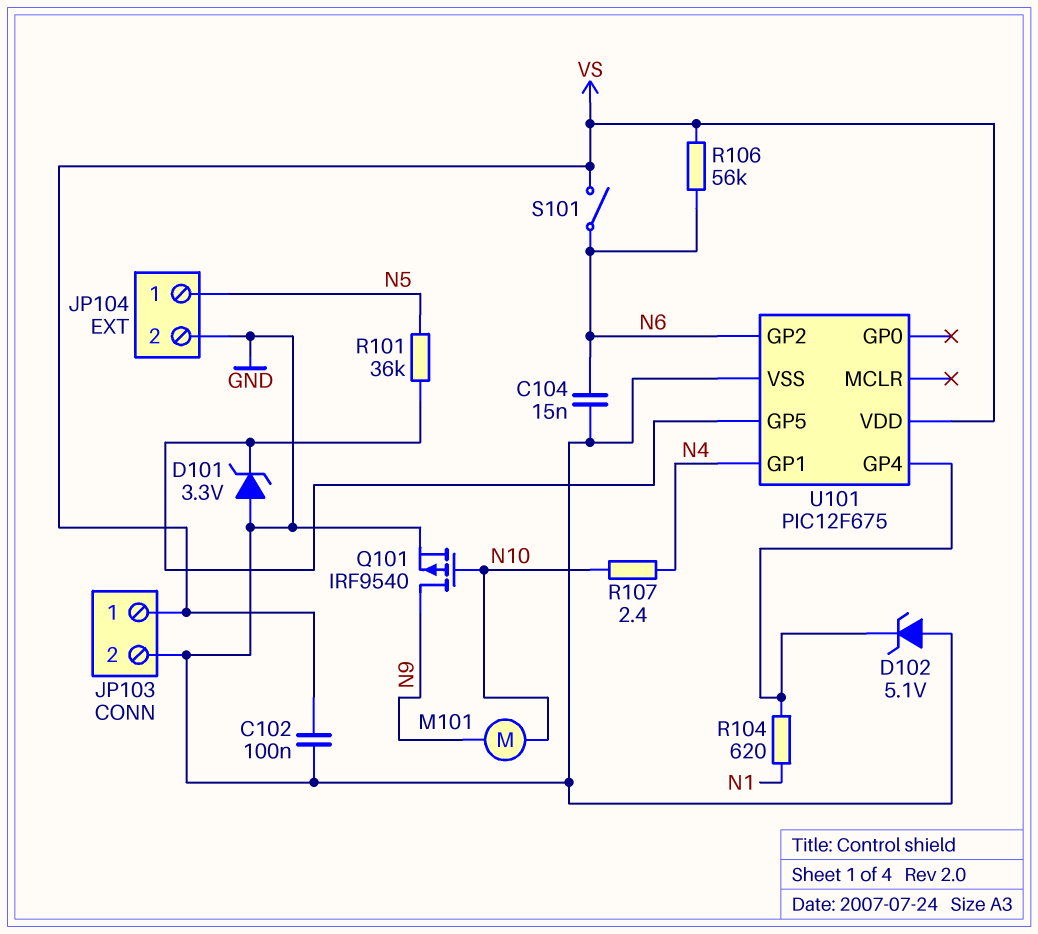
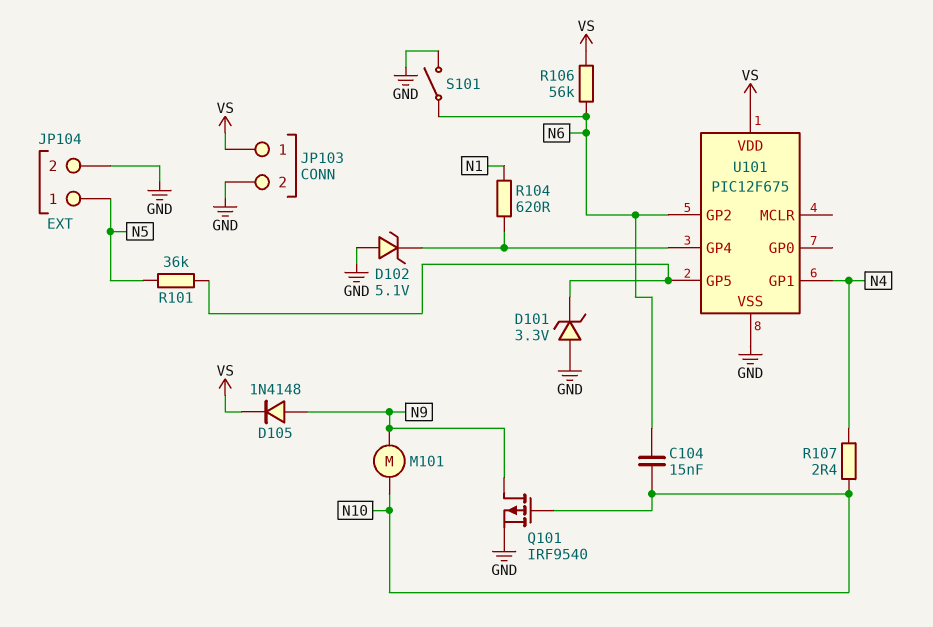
C102: 100nF (GND, VS) -> none
C104: 15nF (GND, N6) -> 15nF (N6, N10)
D105: none -> diode 1N4148 (A N9, K VS)
S101: switch (N6, VS) -> switch (GND, N6)

